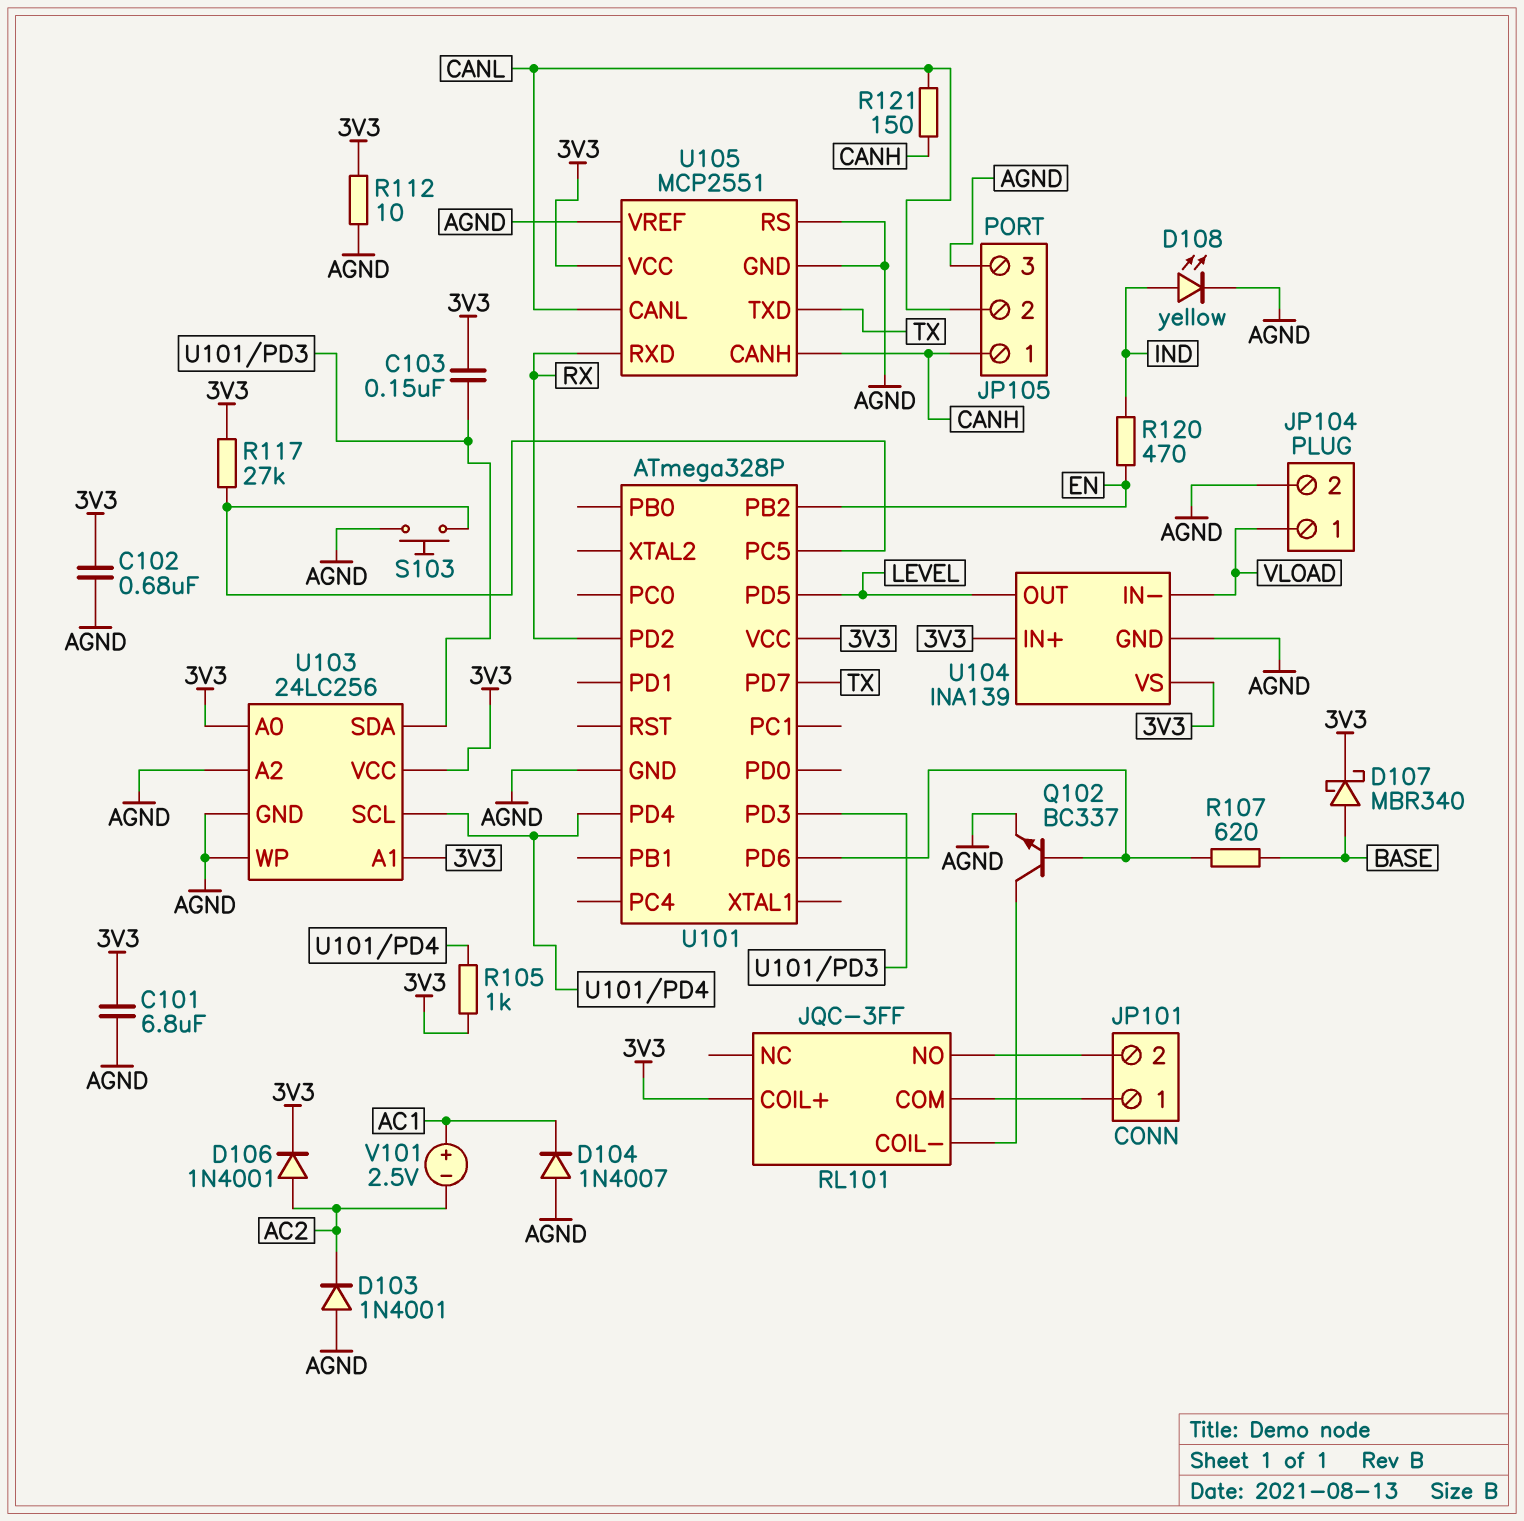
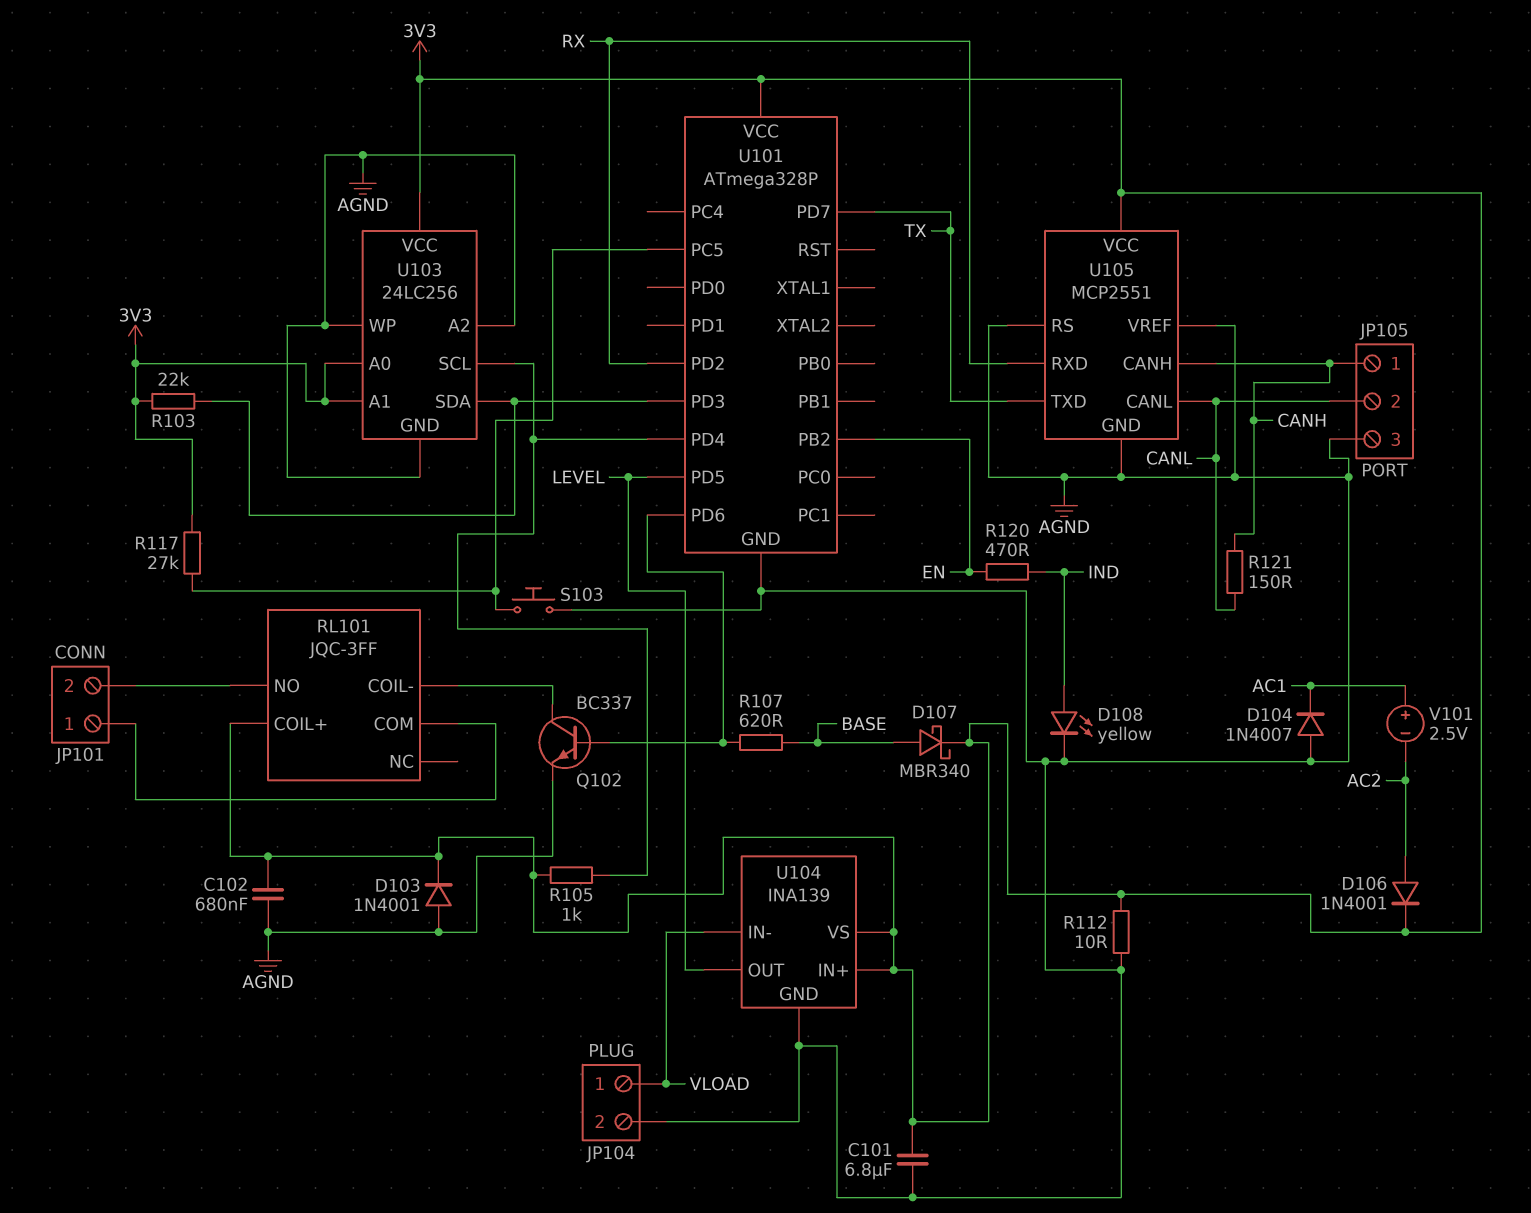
C103: 150nF (3V3, U101/PD3) -> none
D103: diode 1N4001 (A AGND, K AC2) -> diode 1N4001 (A AGND, K 3V3)
R103: none -> 22k (3V3, U101/PD3)

